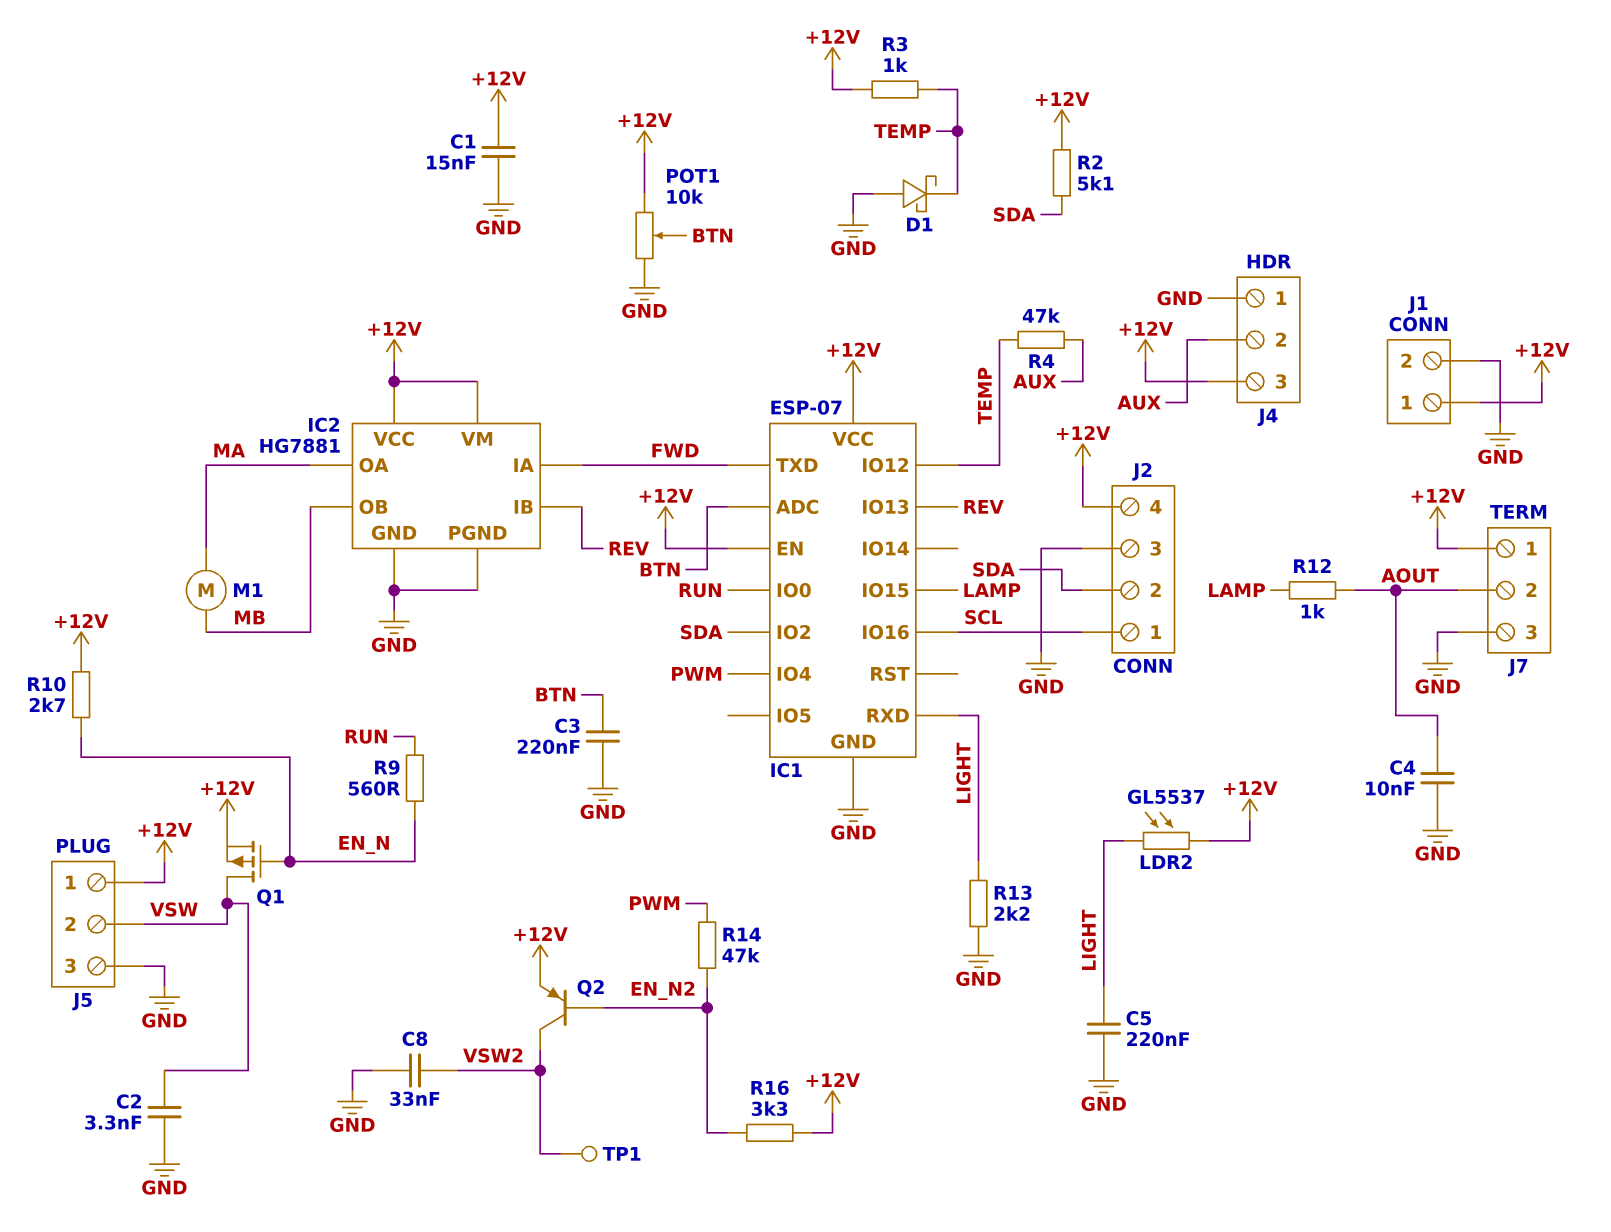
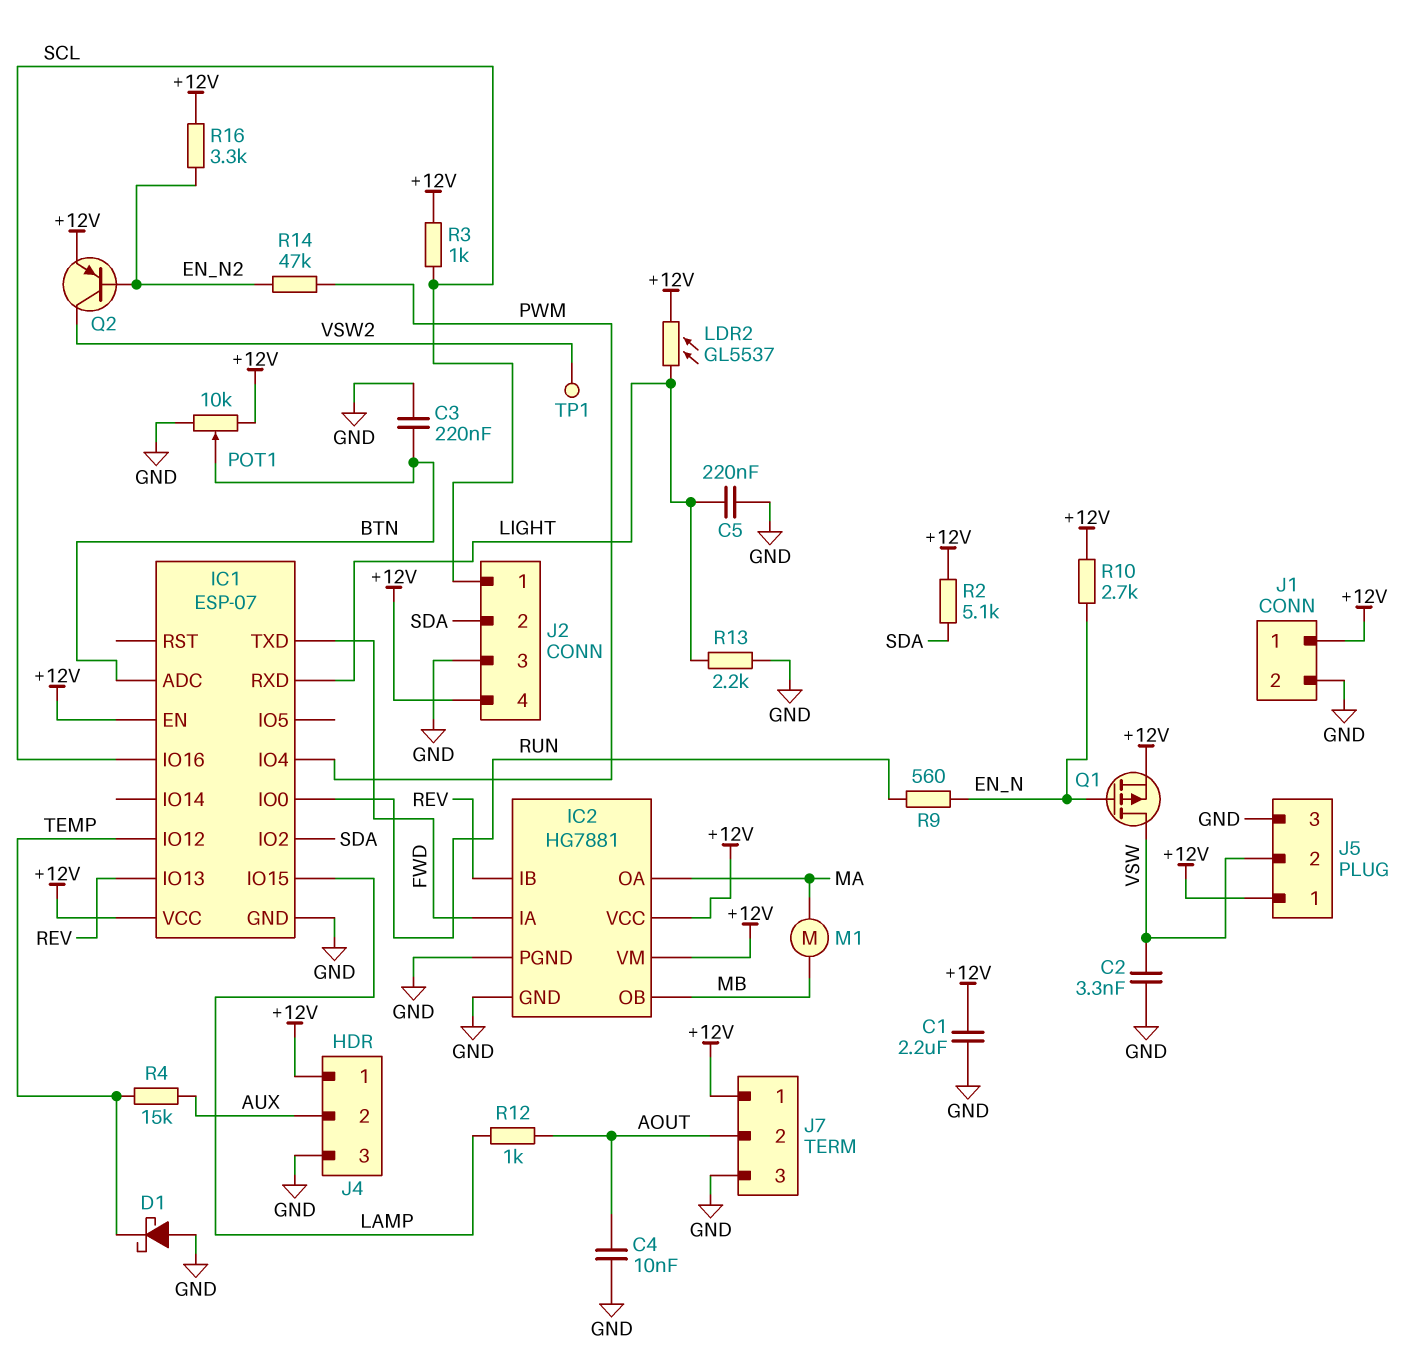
C1: 15nF (+12V, GND) -> 2.2uF (+12V, GND)
C8: 33nF (GND, VSW2) -> none
J4 pin 1: GND -> +12V
J4 pin 3: +12V -> GND
R3: 1k (+12V, TEMP) -> 1k (+12V, SCL)
R4: 47k (AUX, TEMP) -> 15k (AUX, TEMP)

